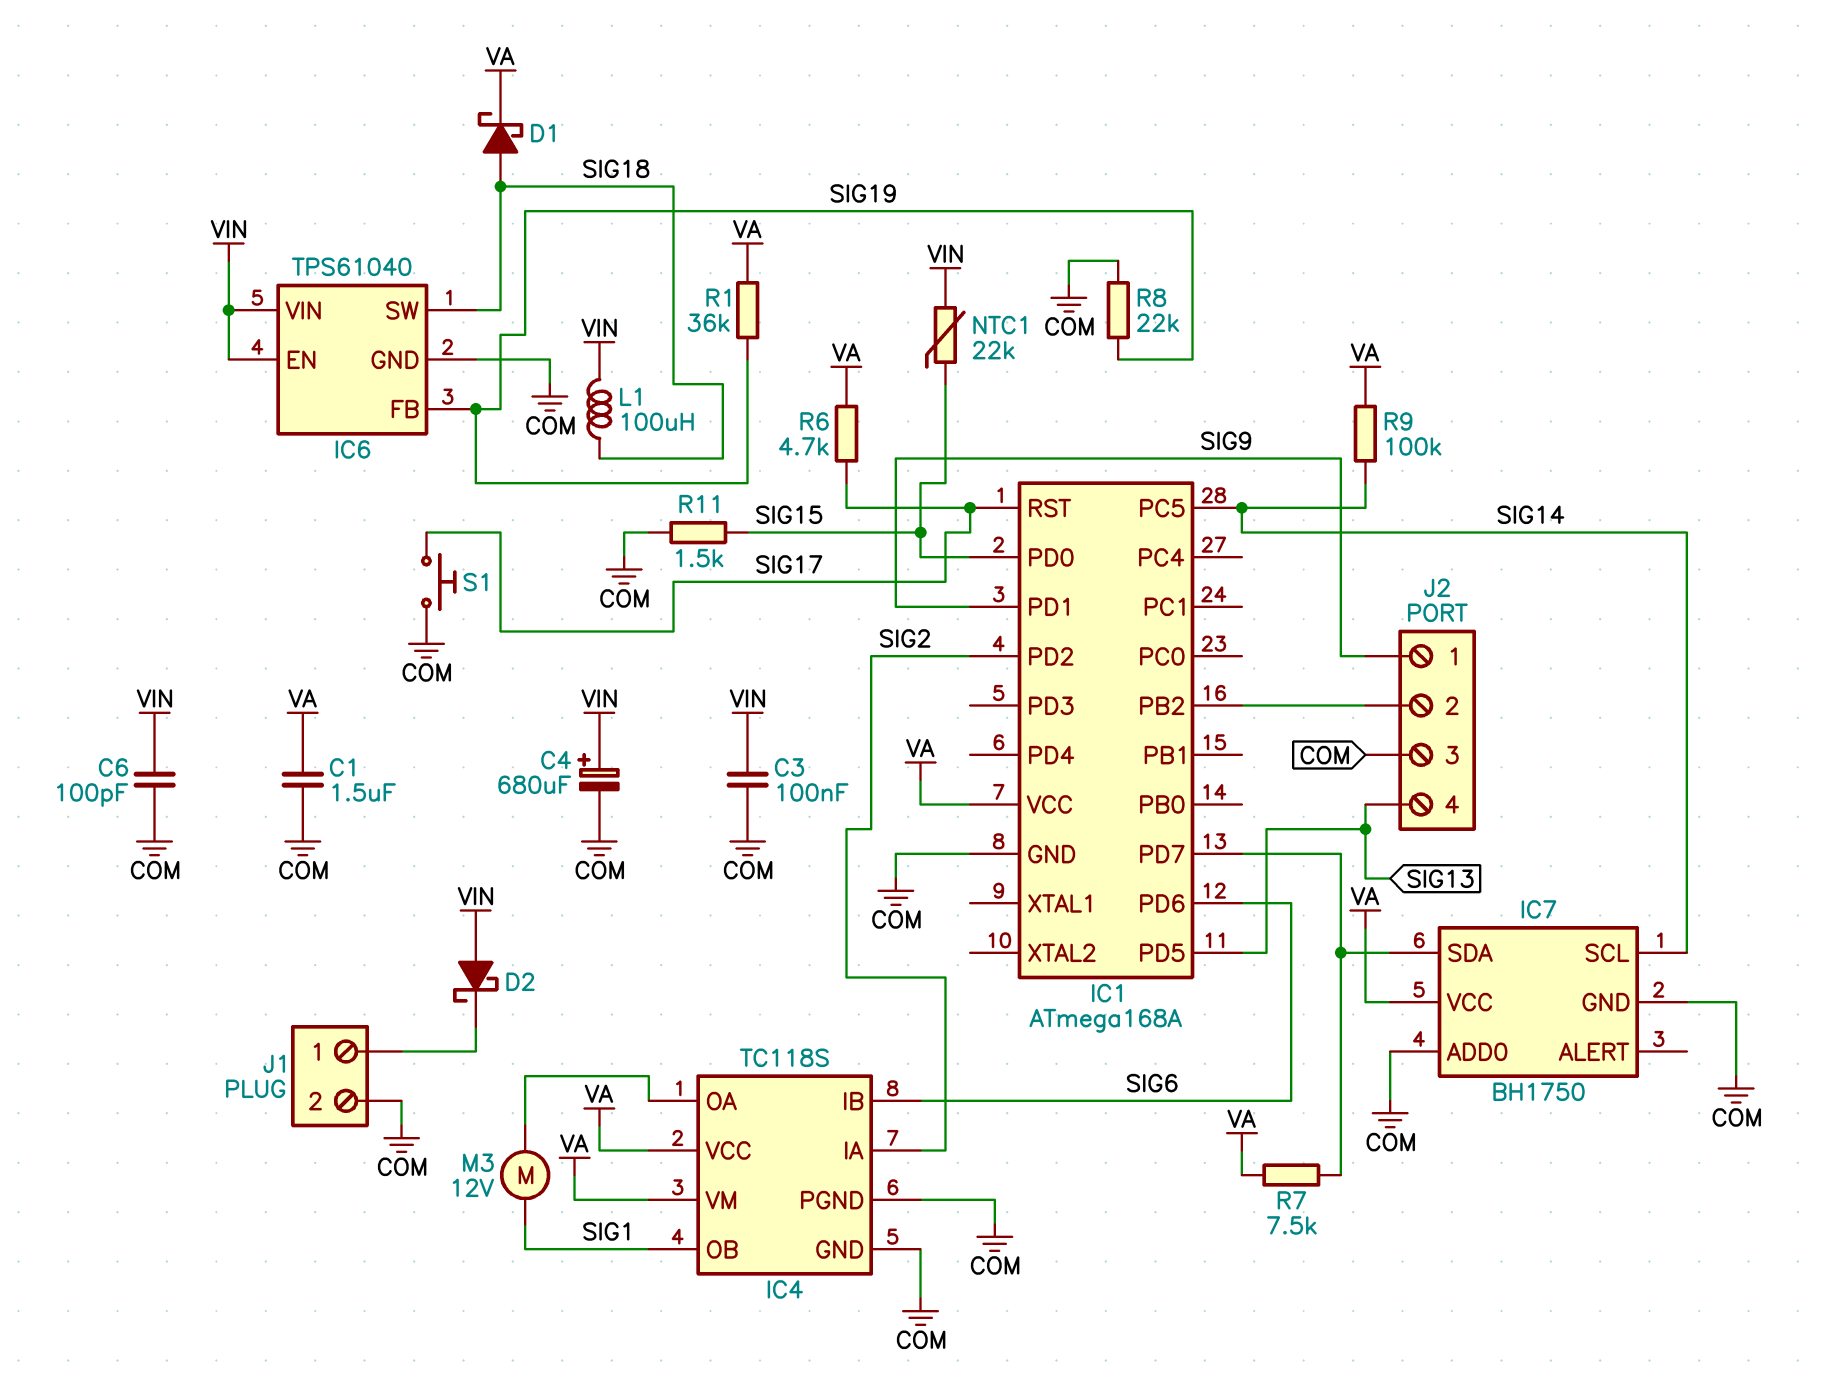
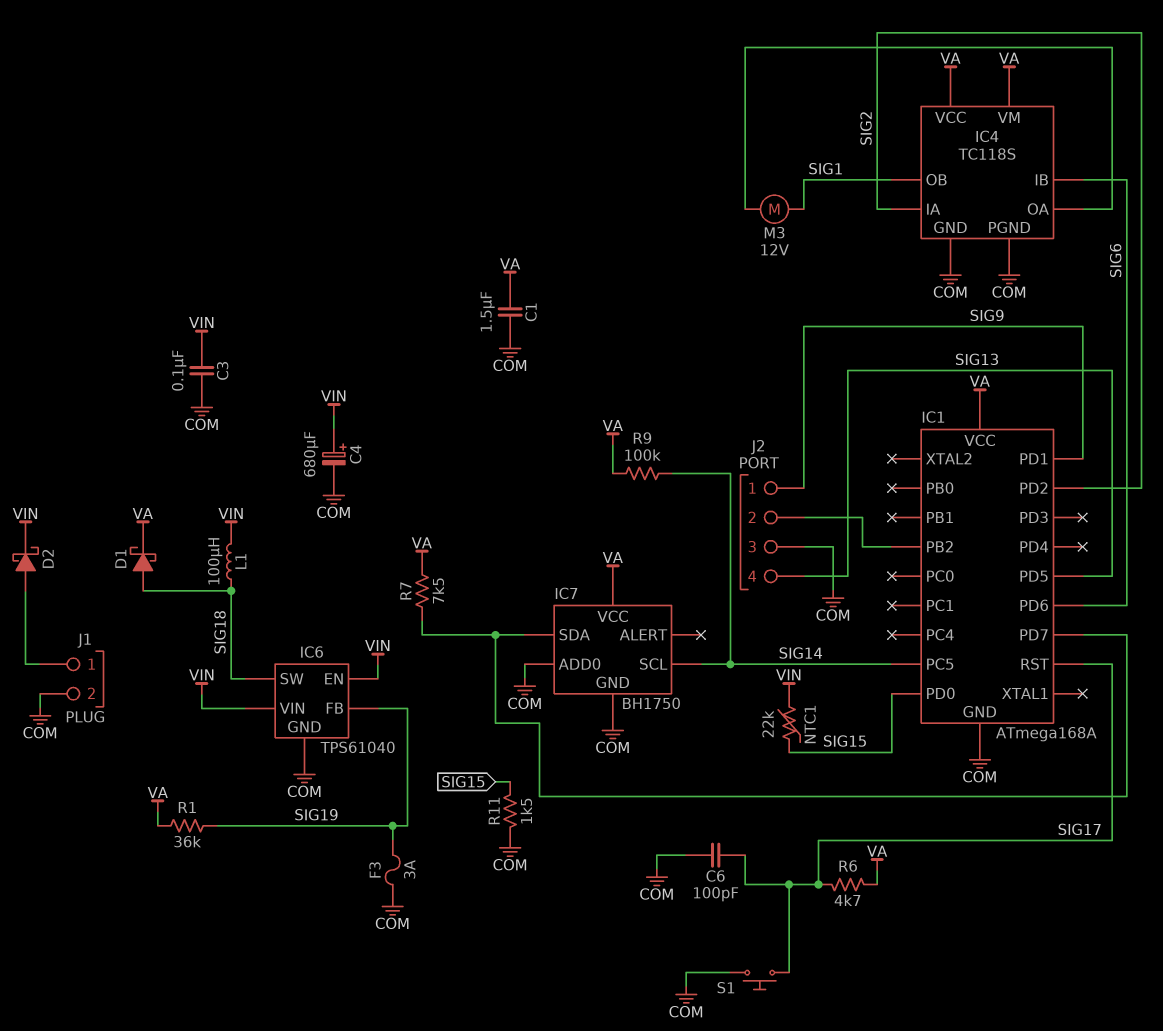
C6: 100pF (COM, VIN) -> 100pF (COM, SIG17)
D2: schottky (A VIN, K J1/1) -> schottky (A J1/1, K VIN)
F3: none -> 3A (COM, SIG19)
R8: 22k (COM, SIG19) -> none

